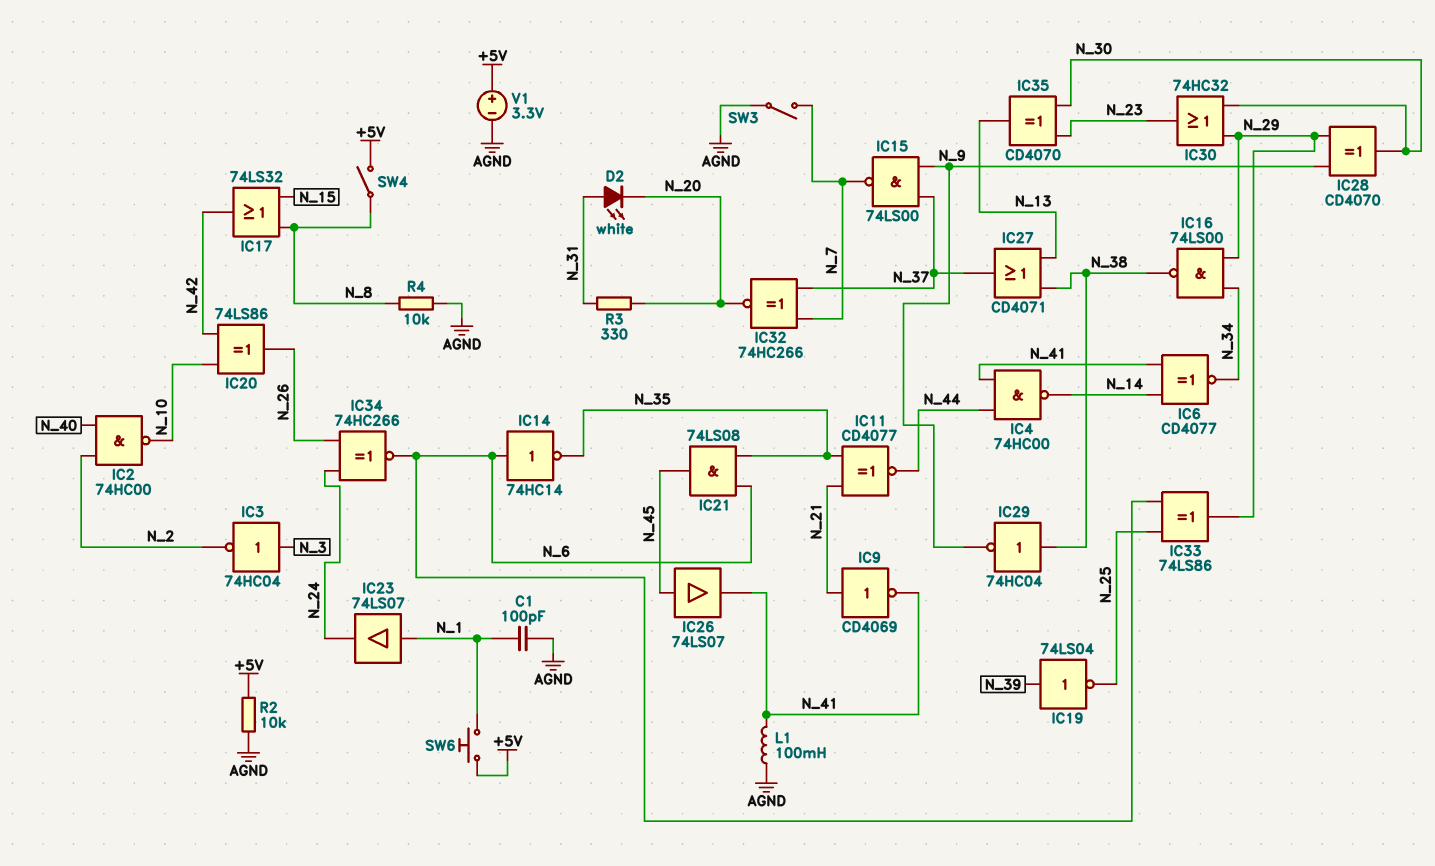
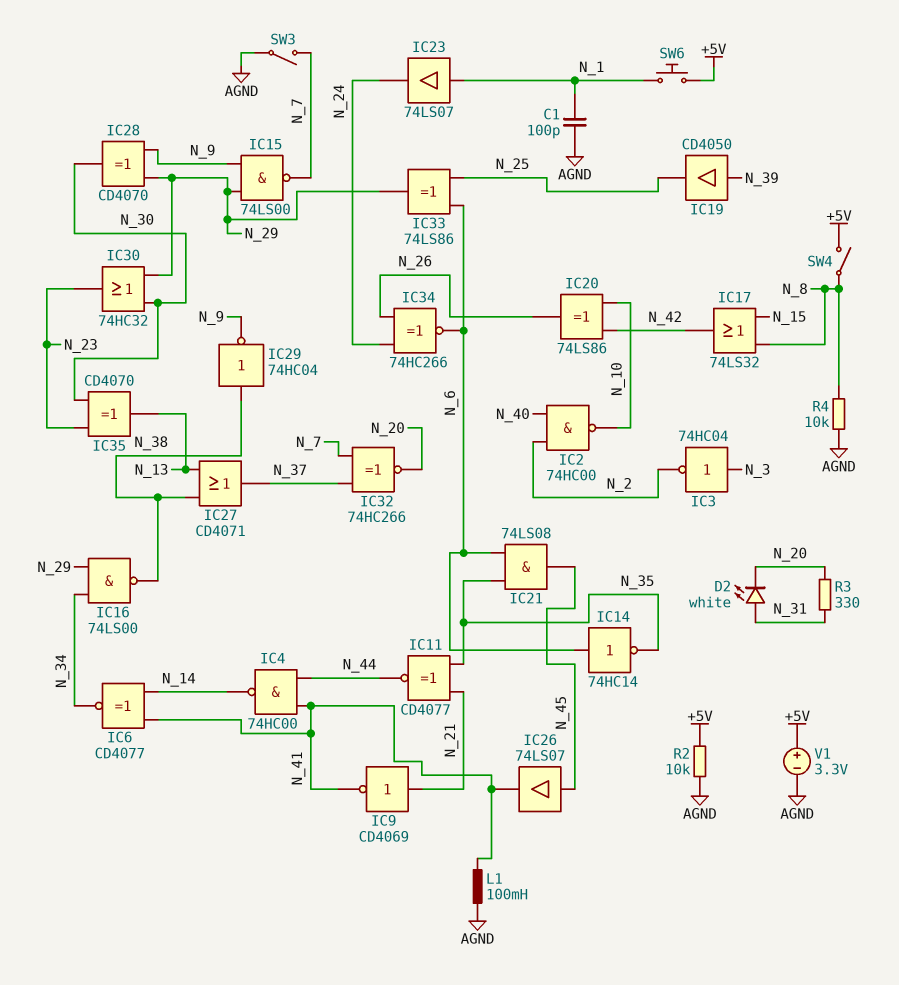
IC15: NAND 74LS00 (in N_9, in N_37, out N_7) -> NAND 74LS00 (in N_9, in N_29, out N_7)
IC19: NOT 74LS04 (in N_39, out N_25) -> buffer CD4050 (in N_39, out N_25)

